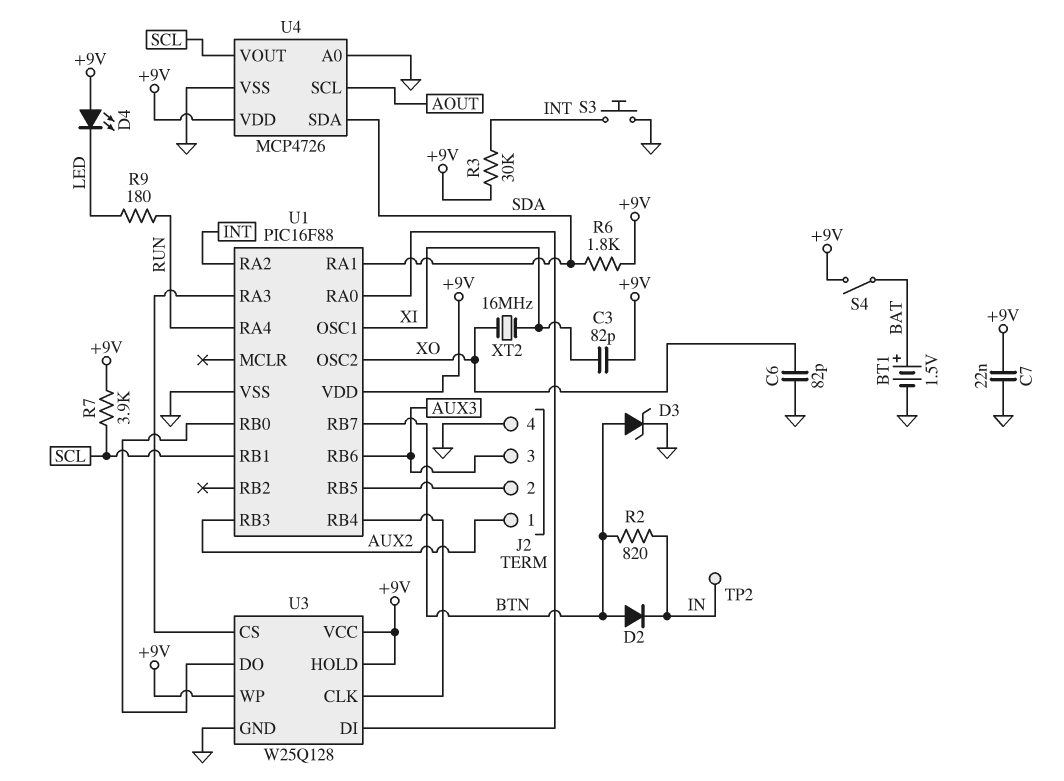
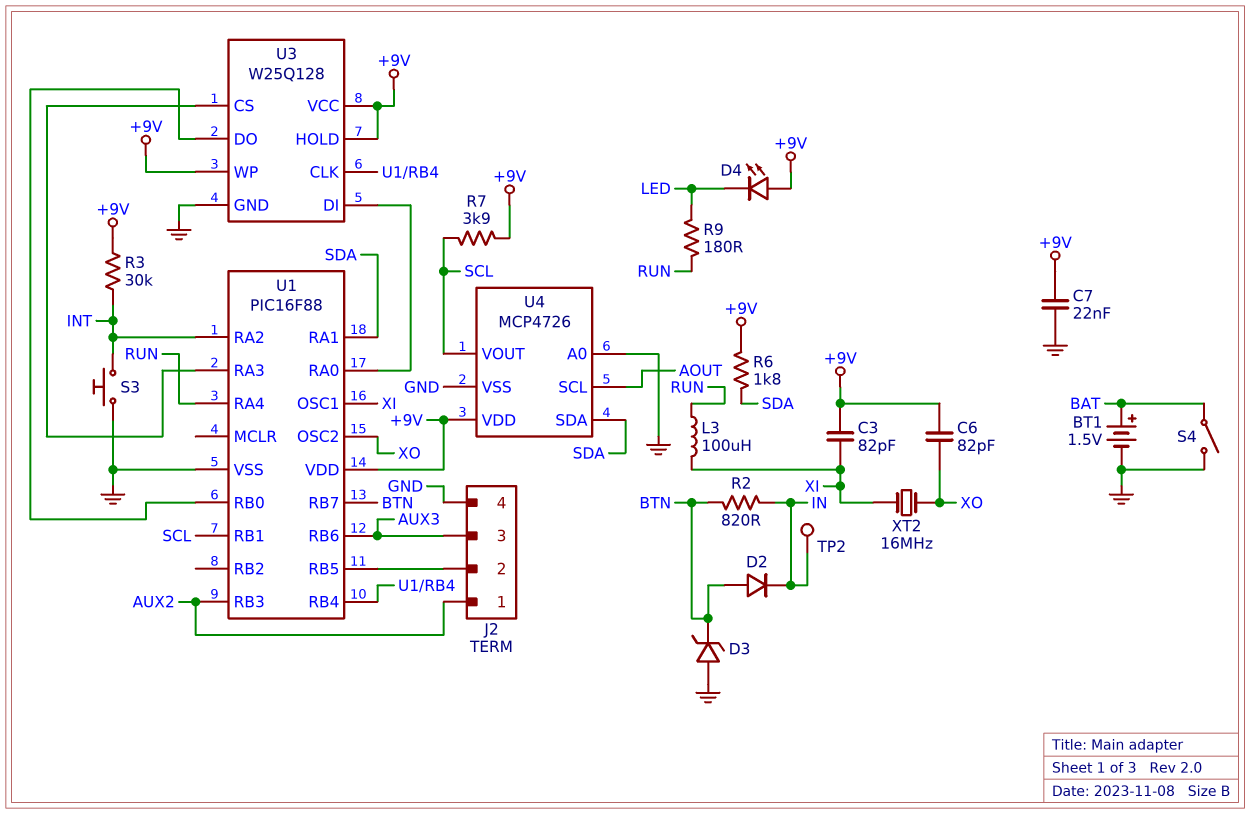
C6: 82pF (GND, XO) -> 82pF (+9V, XO)
D3: zener (A BTN, K GND) -> zener (A GND, K BTN)
L3: none -> 100uH (RUN, XI)
S4: switch (+9V, BAT) -> switch (BAT, GND)

